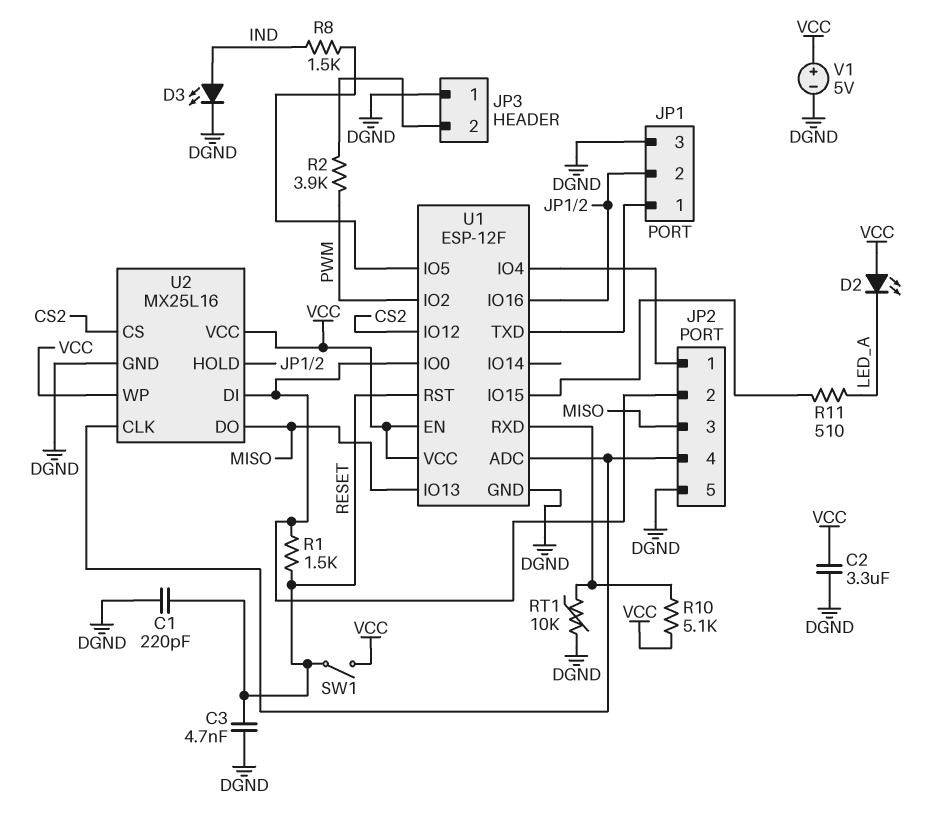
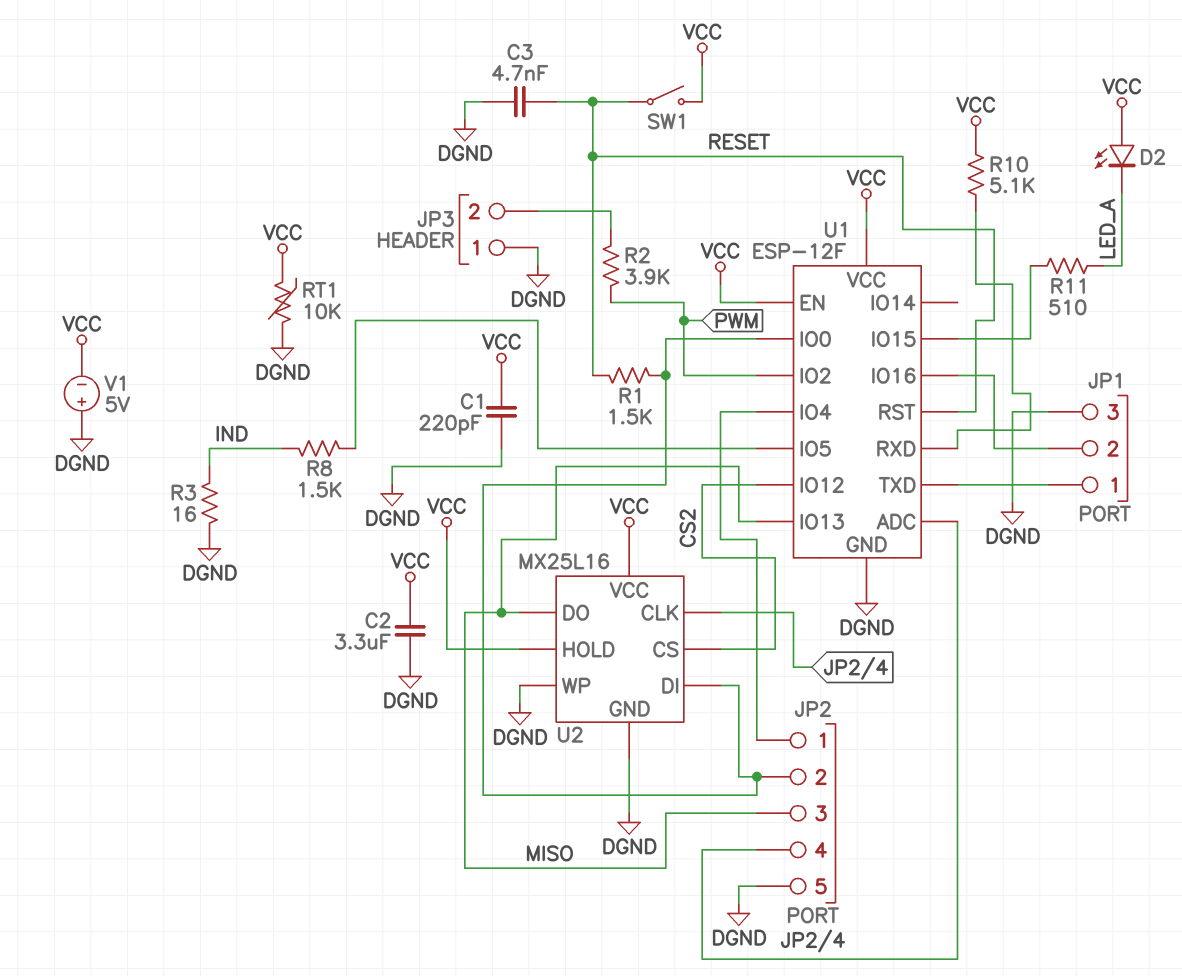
C1: 220pF (DGND, RESET) -> 220pF (DGND, VCC)
D3: LED (A IND, K DGND) -> none
R3: none -> 16 (DGND, IND)
RT1: 10k (DGND, U1/RXD) -> 10k (DGND, VCC)
U2 pin HOLD: JP1/2 -> VCC
U2 pin WP: VCC -> DGND
V1: 5V (plus VCC, minus DGND) -> 5V (plus DGND, minus VCC)

